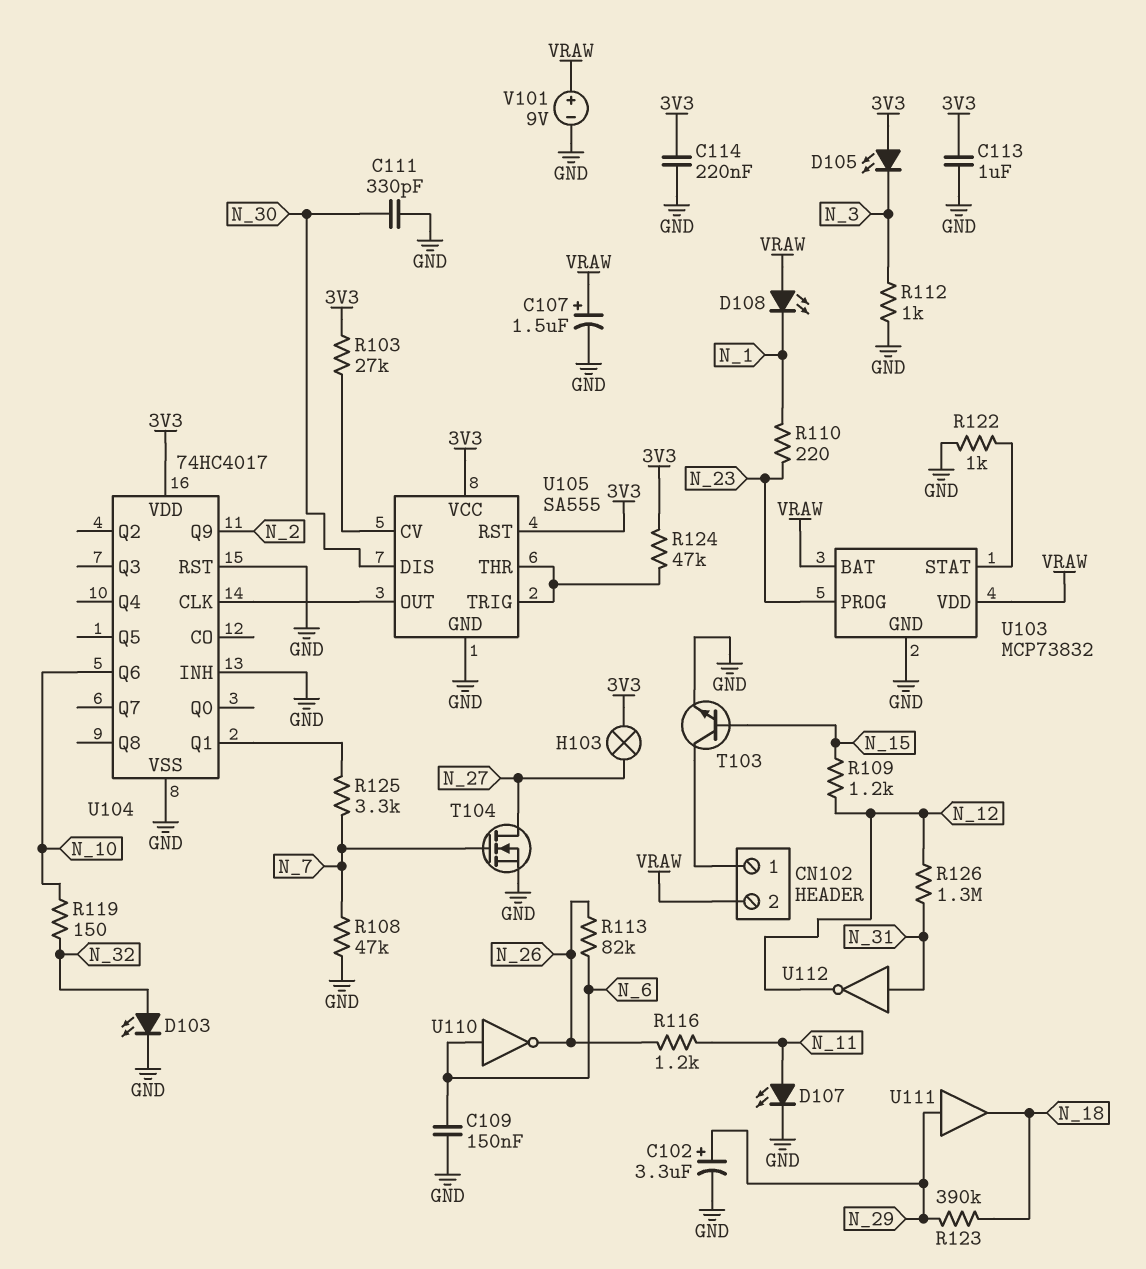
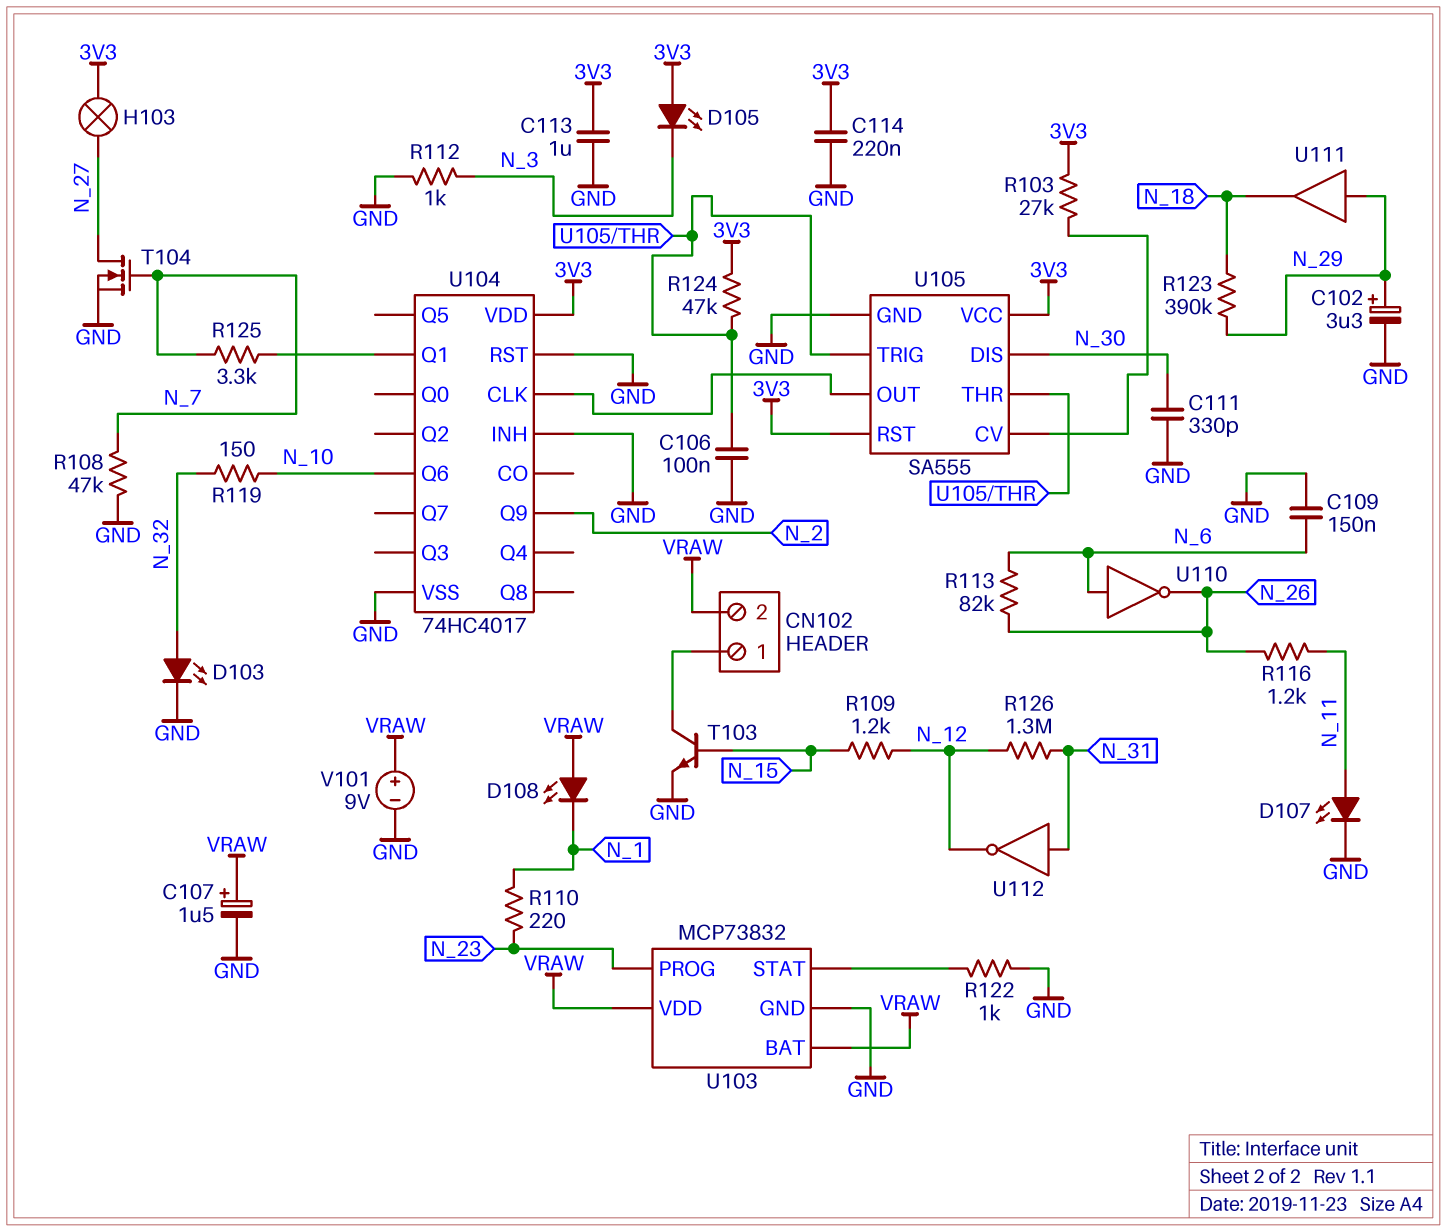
C106: none -> 100nF (GND, U105/THR)

